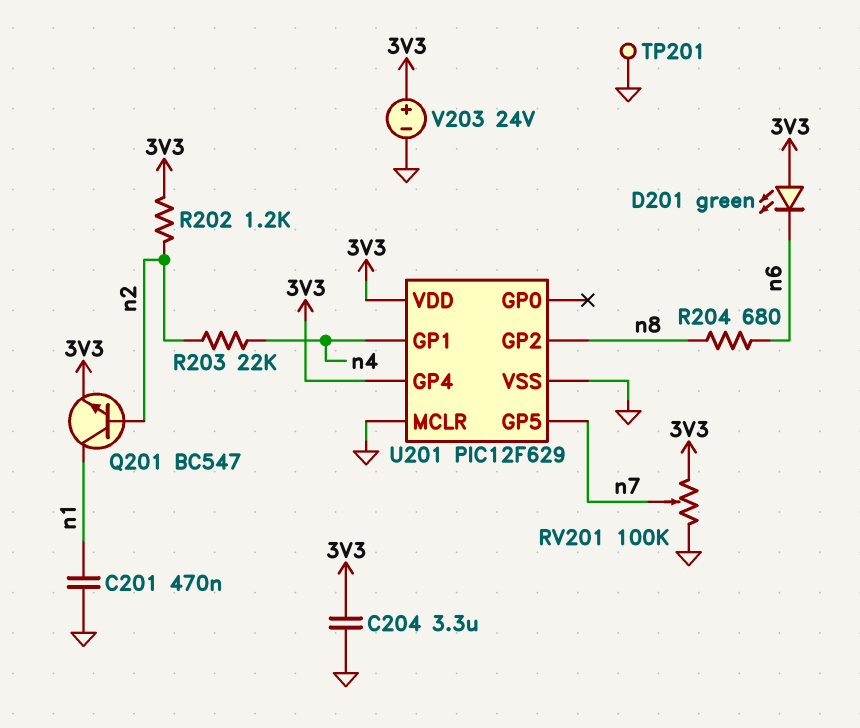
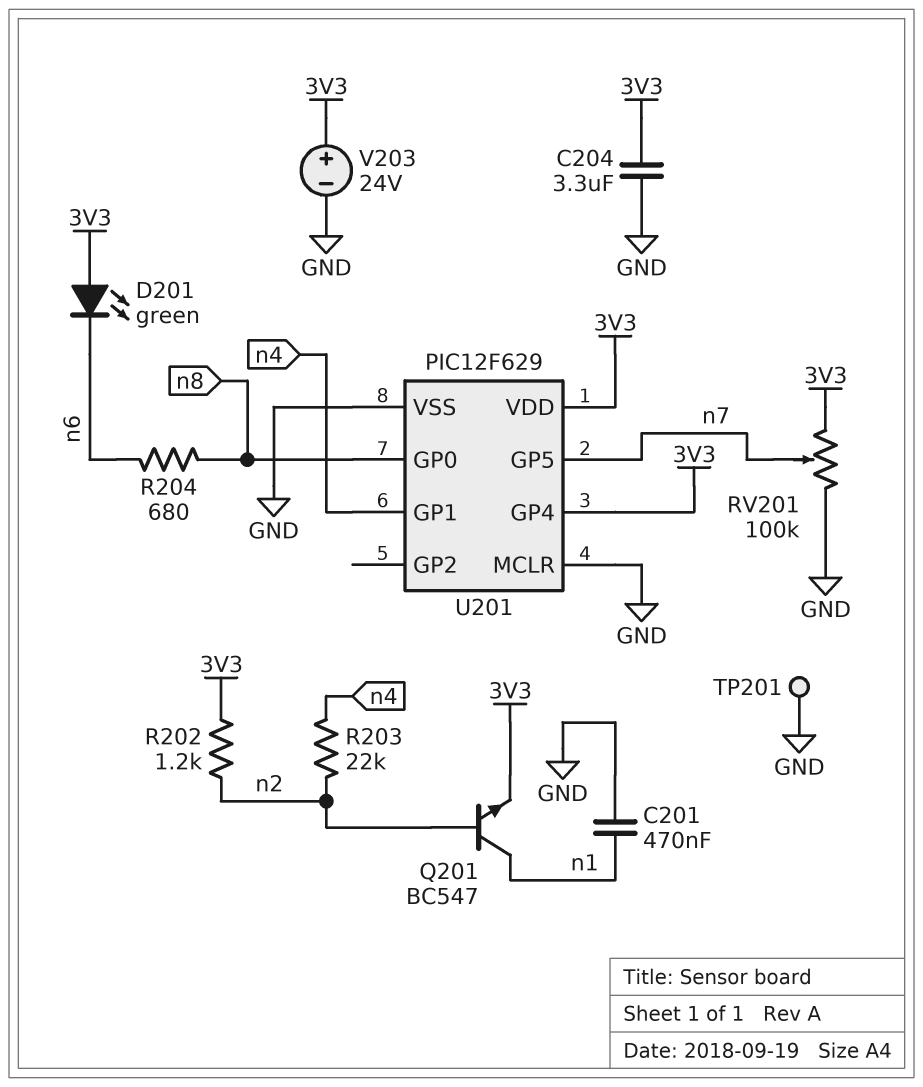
U201 pin GP0: none -> n8
U201 pin GP2: n8 -> none

